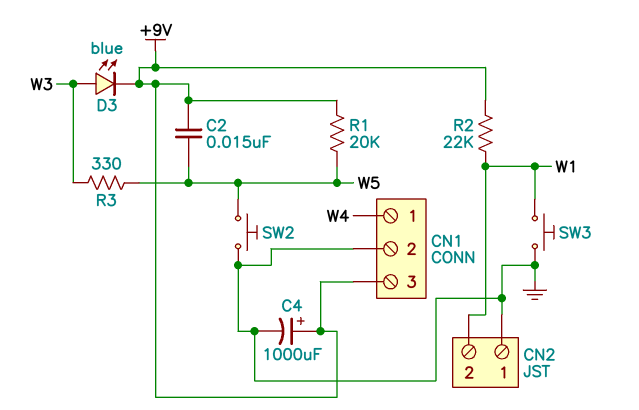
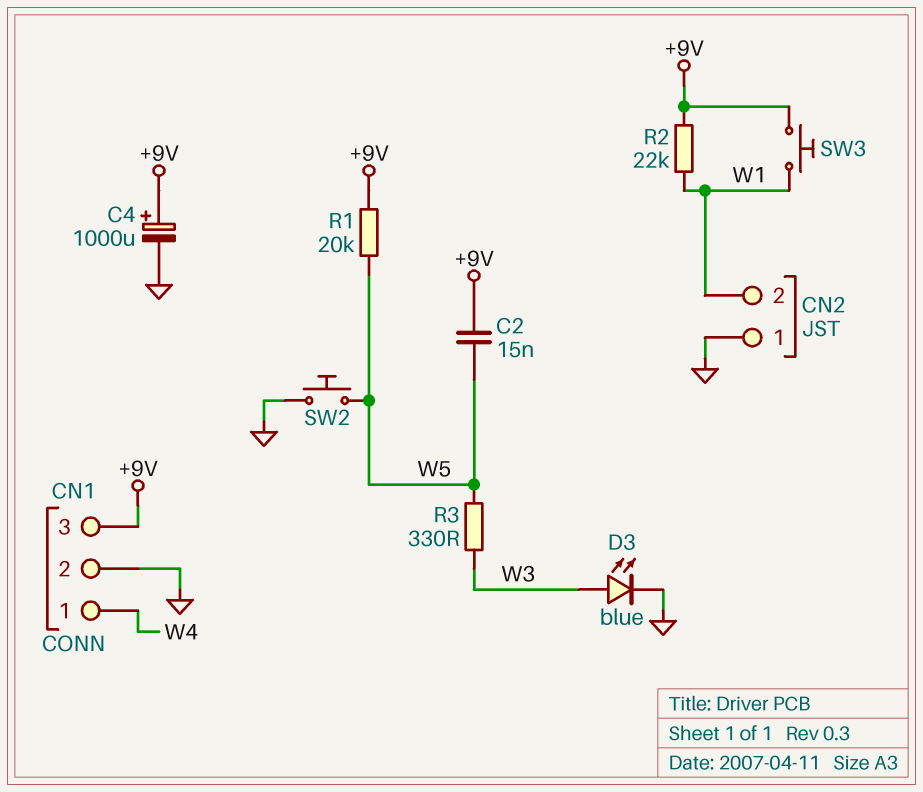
D3: LED blue (A W3, K +9V) -> LED blue (A W3, K GND)
SW3: button (GND, W1) -> button (+9V, W1)

